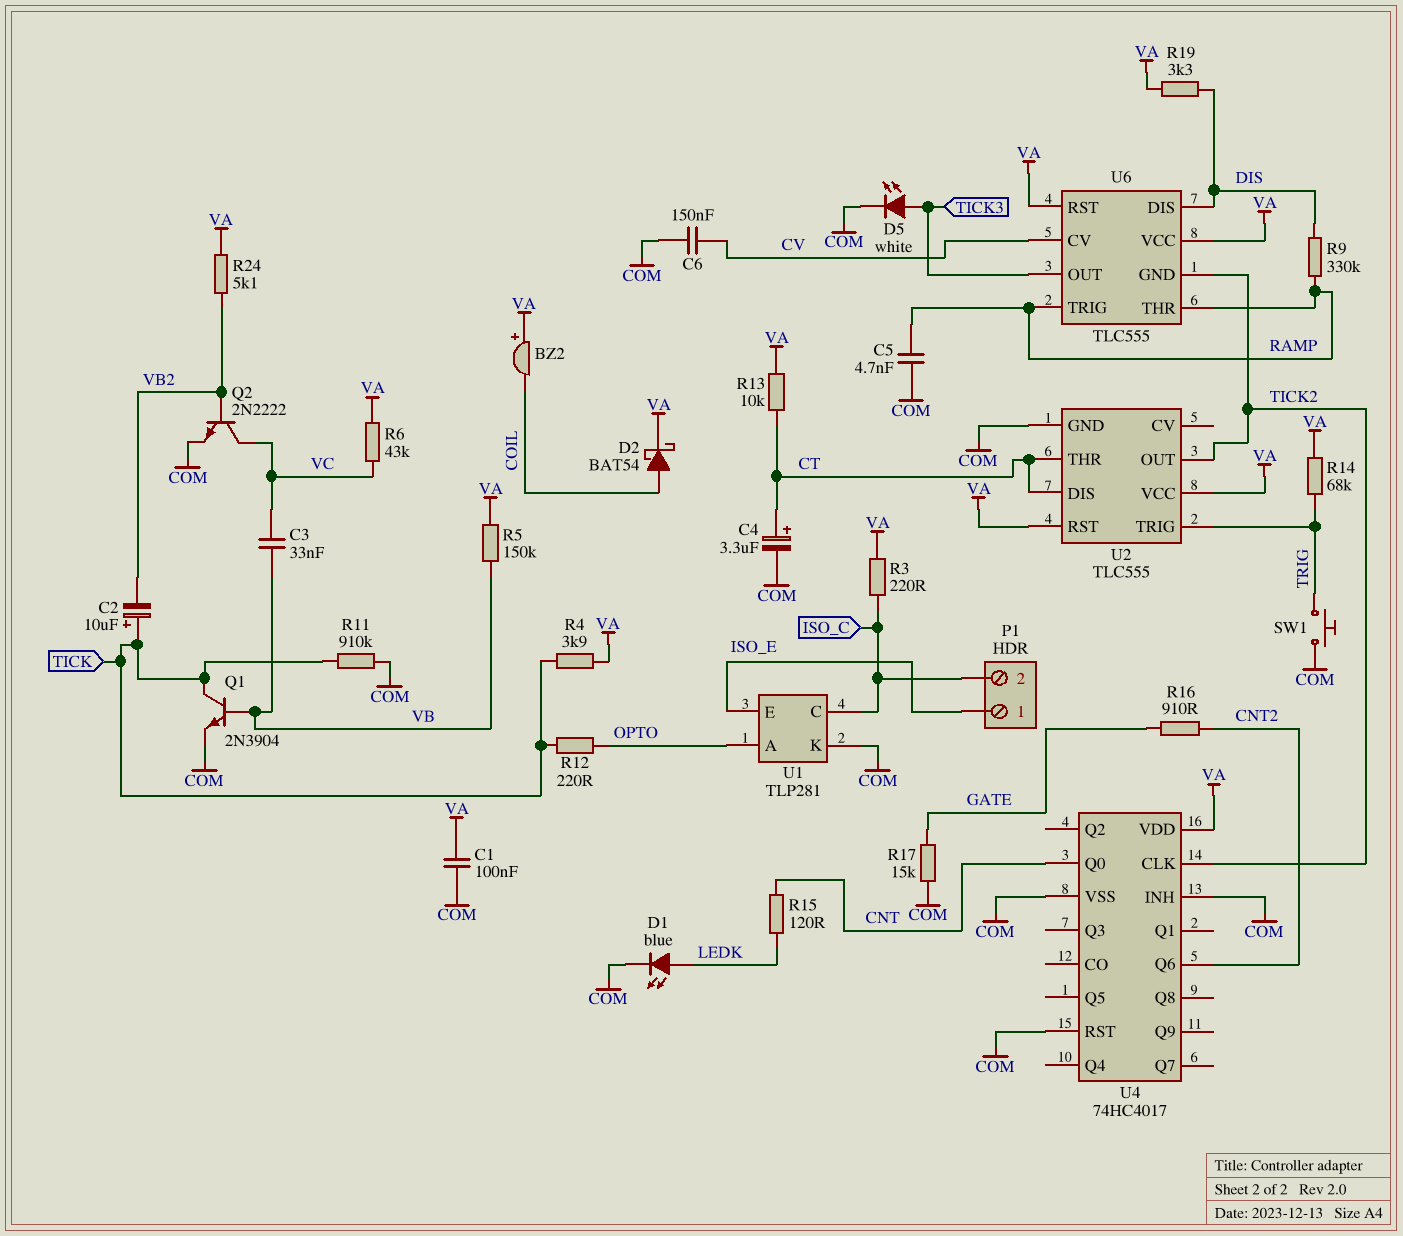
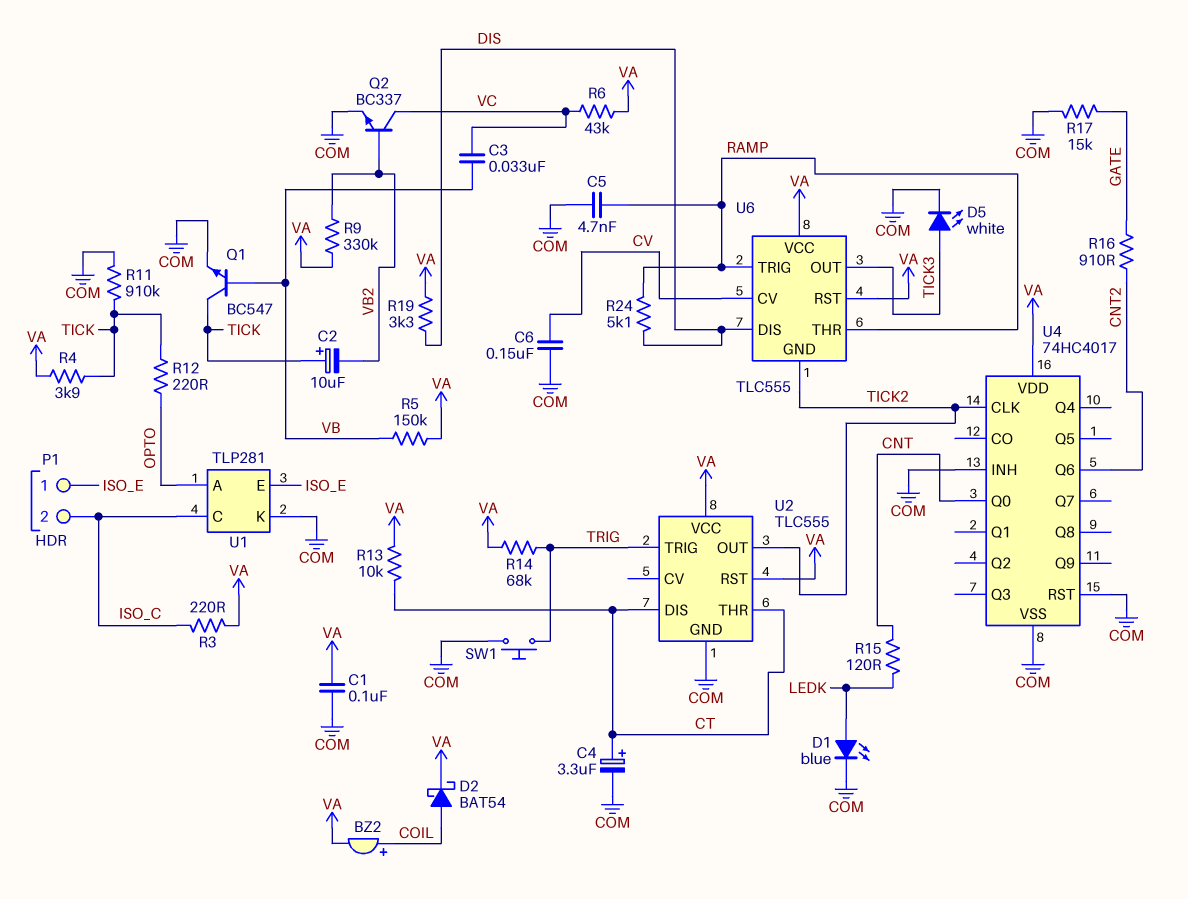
BZ2: buzzer (plus VA, minus COIL) -> buzzer (plus COIL, minus VA)
Q1: NPN 2N3904 (B VB, C TICK, E COM) -> NPN BC547 (B VB, C TICK, E COM)
Q2: NPN 2N2222 (B VB2, C VC, E COM) -> NPN BC337 (B VB2, C VC, E COM)
R9: 330k (DIS, RAMP) -> 330k (VA, VB2)
R24: 5.1k (VA, VB2) -> 5.1k (DIS, RAMP)

